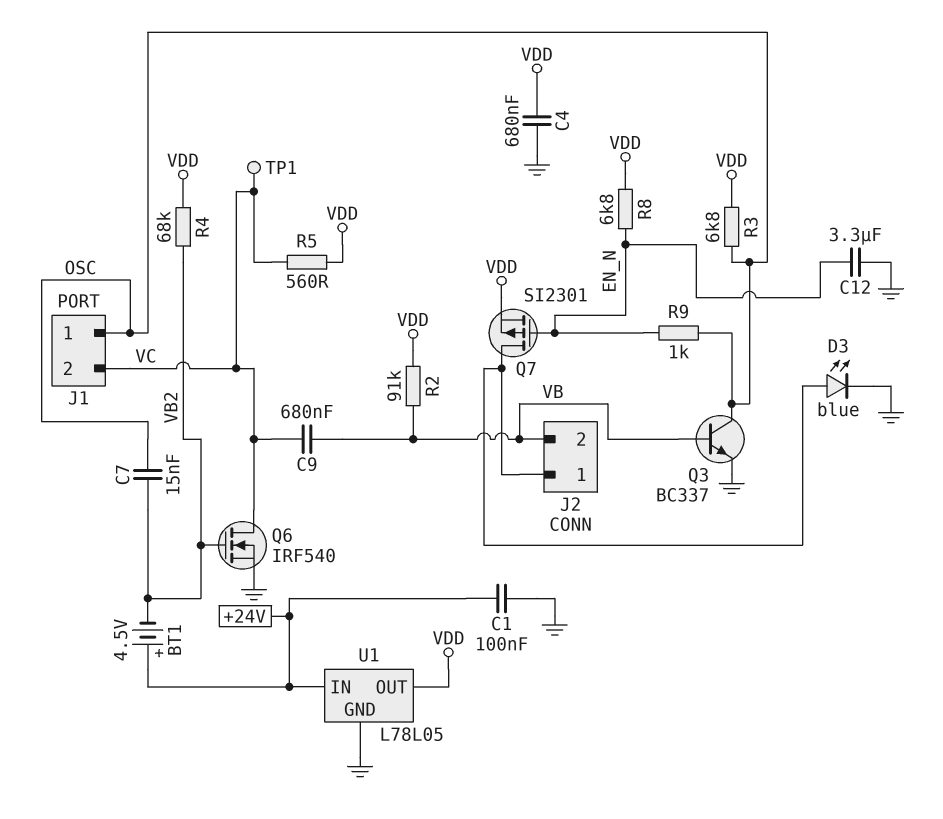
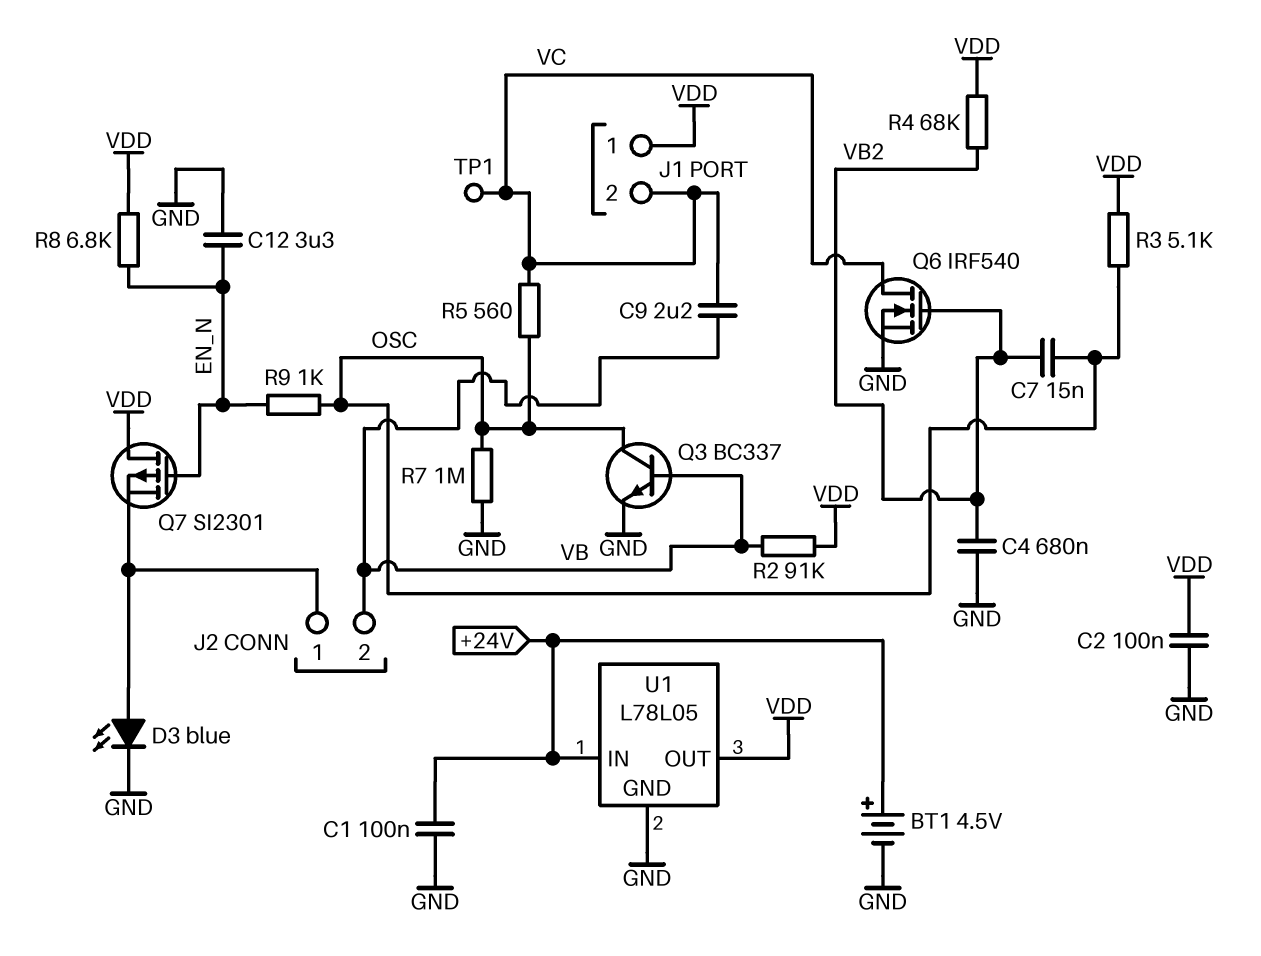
BT1: 4.5V (plus +24V, minus VB2) -> 4.5V (plus +24V, minus GND)
C2: none -> 100nF (GND, VDD)
C4: 680nF (GND, VDD) -> 680nF (GND, VB2)
C9: 680nF (VB, VC) -> 2.2uF (VB, VC)
J1 pin 1: OSC -> VDD
Q7: PMOS SI2301 (G EN_N, D J2/1, S VDD) -> PMOS SI2301 (G EN_N, D VDD, S J2/1)
R3: 6.8k (OSC, VDD) -> 5.1k (OSC, VDD)
R5: 560 (VC, VDD) -> 560 (OSC, VC)
R7: none -> 1M (GND, OSC)

